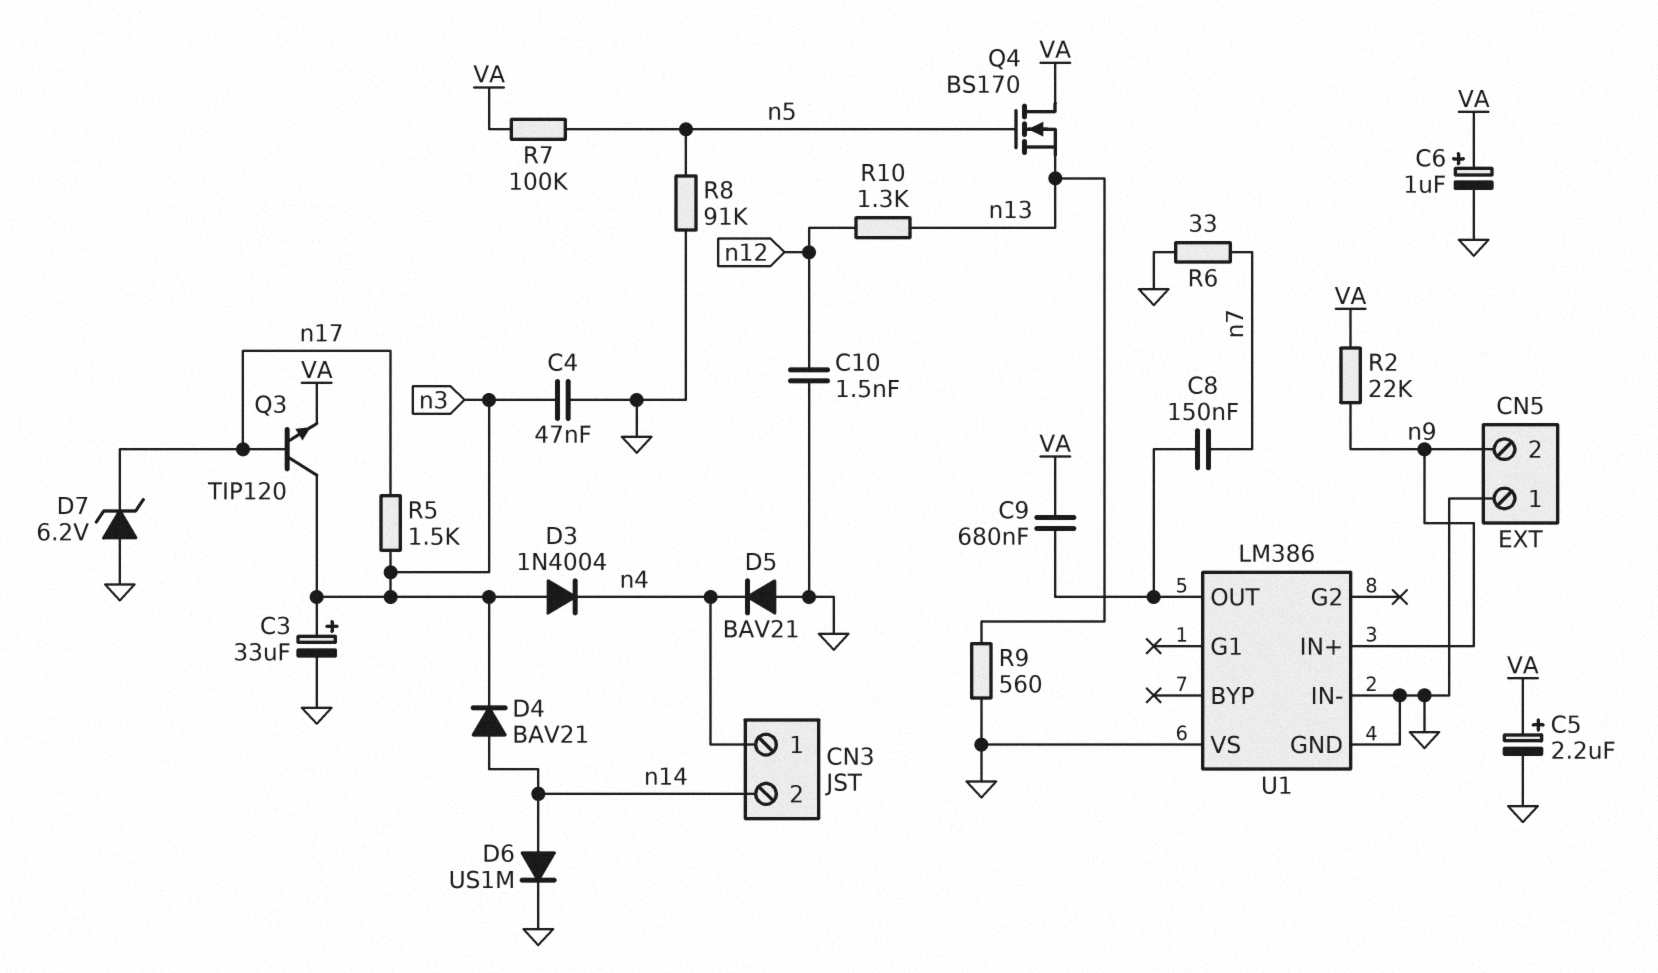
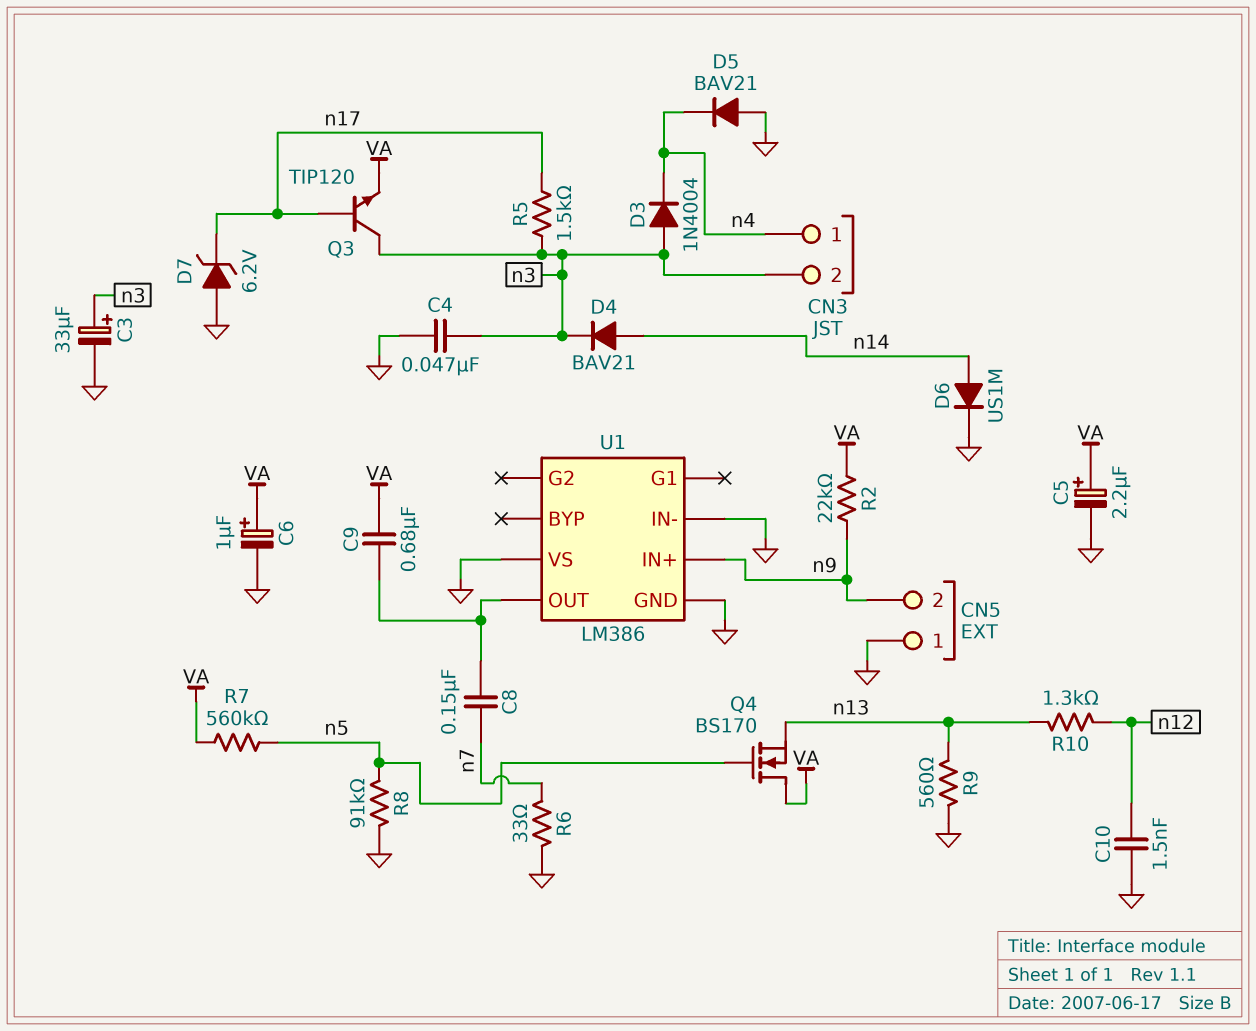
CN3 pin 2: n14 -> n3
R7: 100k (VA, n5) -> 560k (VA, n5)

